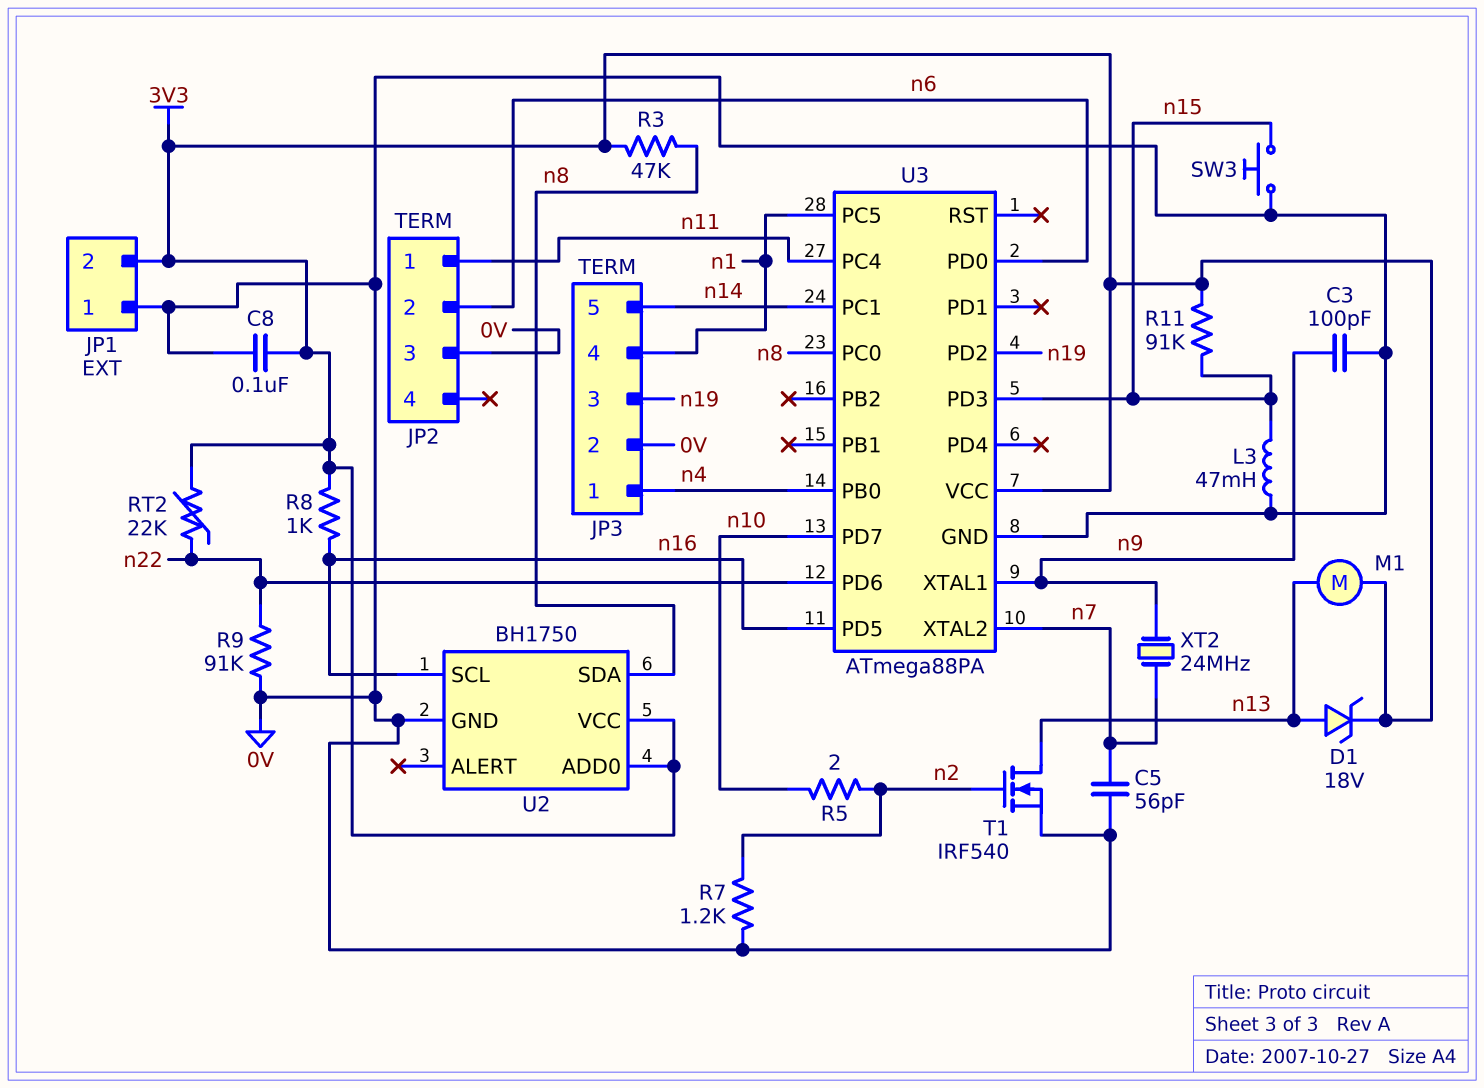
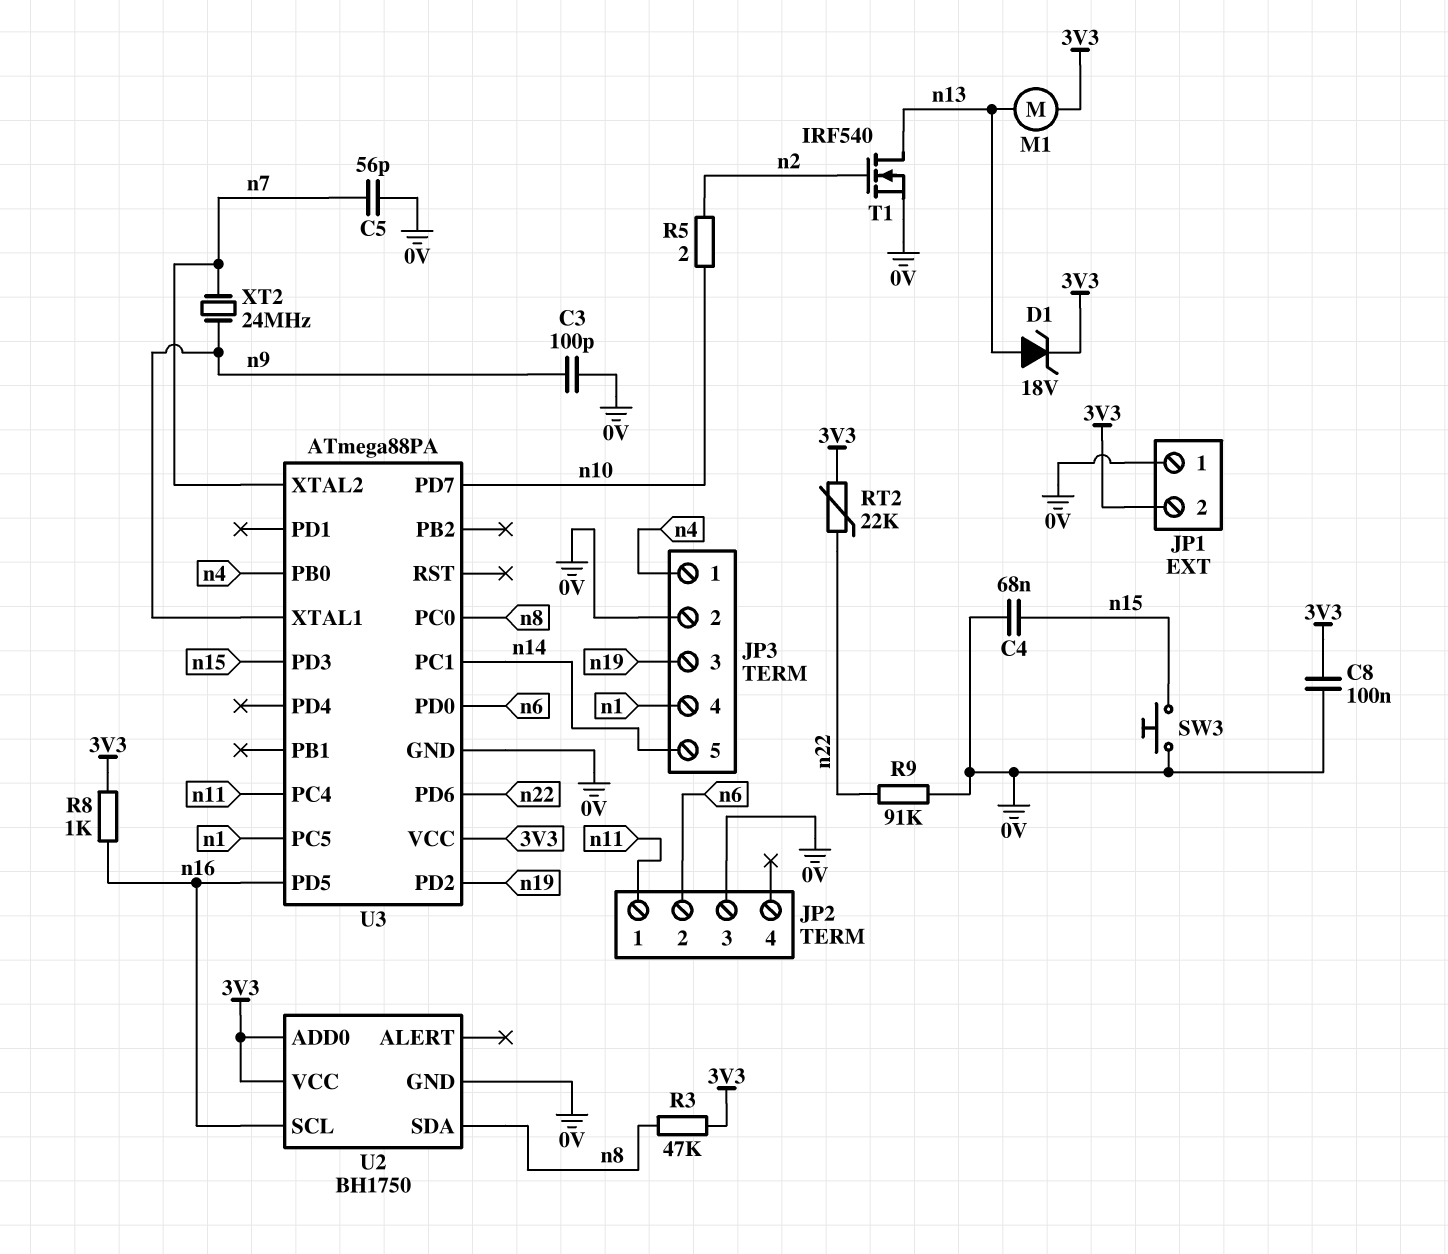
C4: none -> 68nF (0V, n15)
L3: 47mH (0V, n15) -> none
R7: 1.2k (0V, n2) -> none
R11: 91k (3V3, n15) -> none

